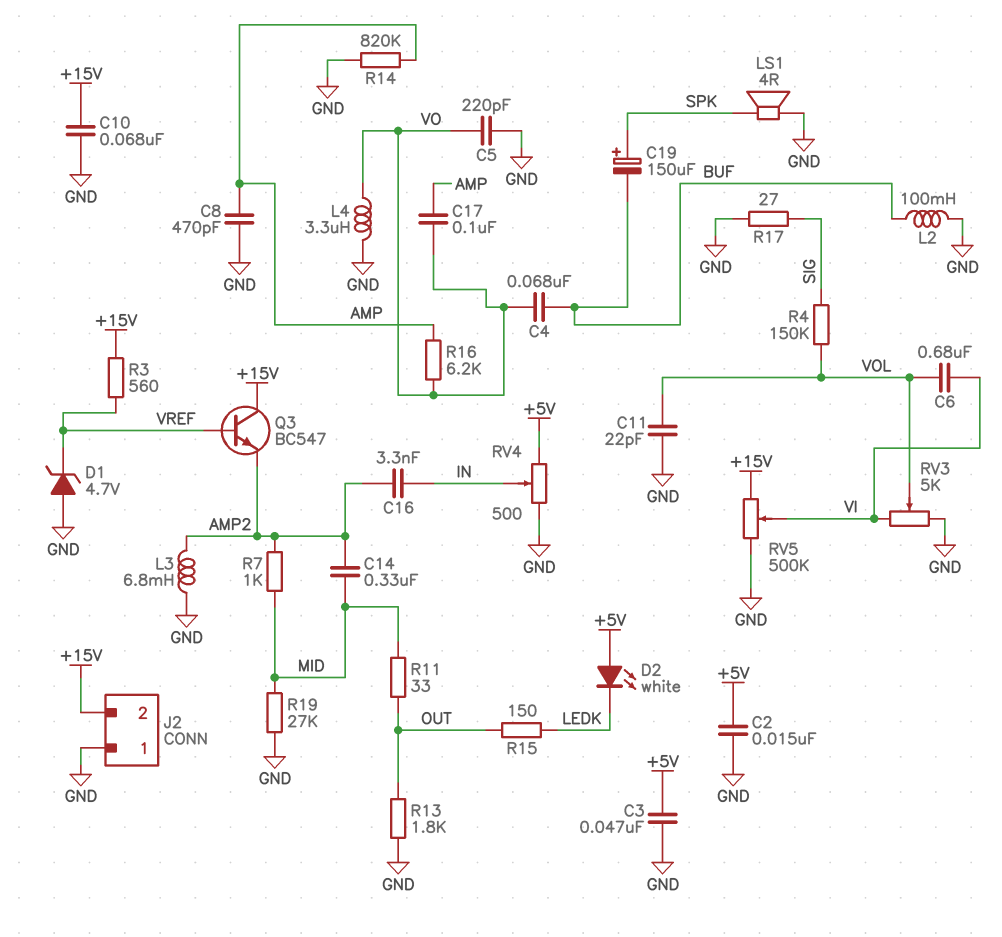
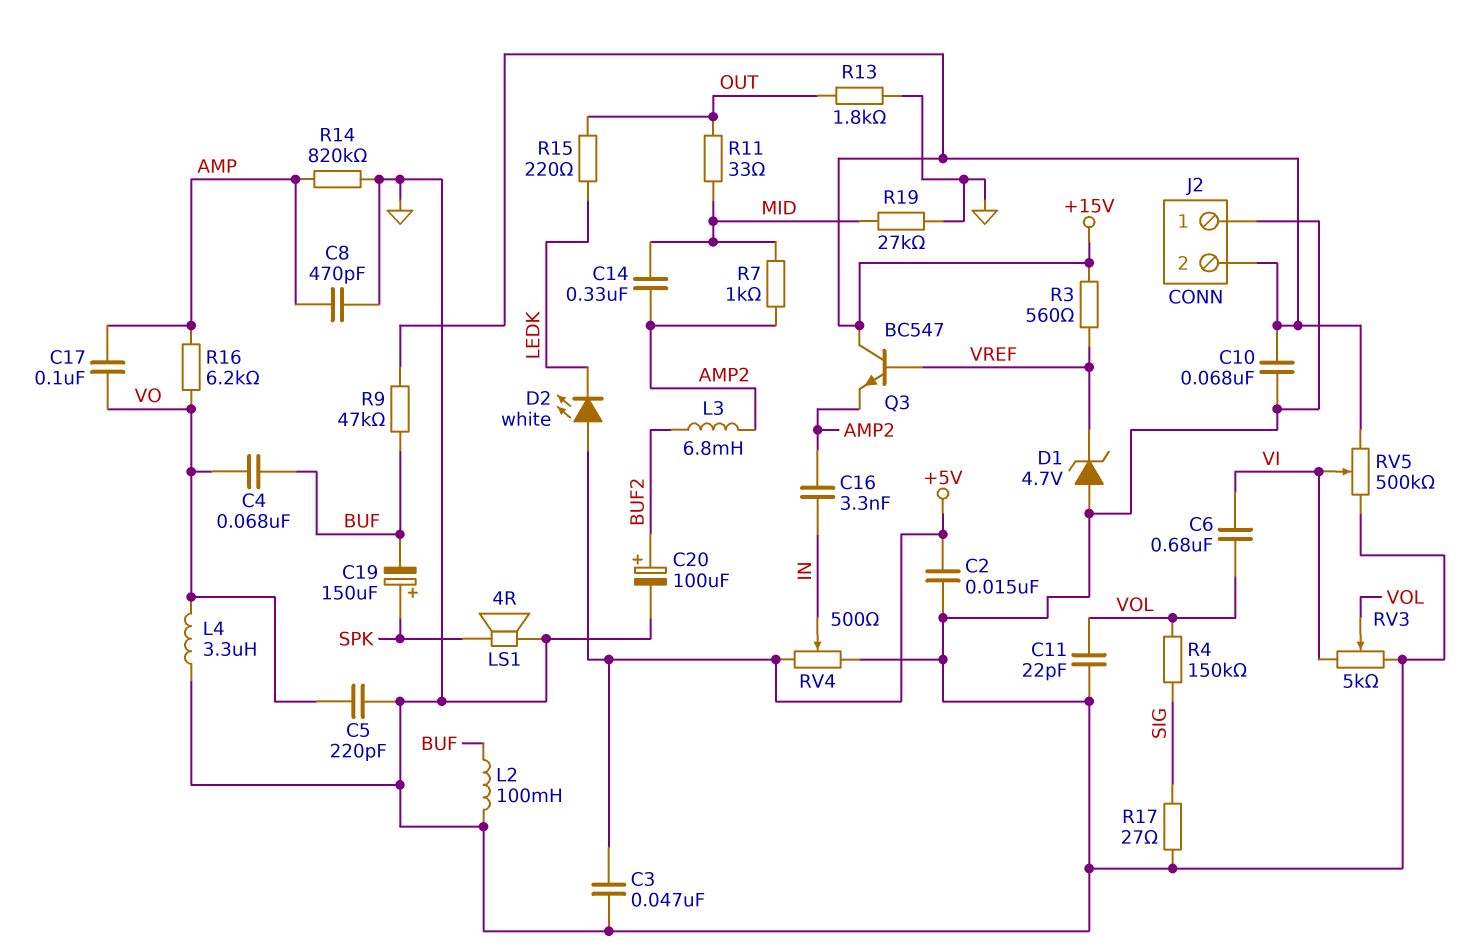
C20: none -> 100uF (plus BUF2, minus GND)
L3: 6.8mH (AMP2, GND) -> 6.8mH (AMP2, BUF2)
R9: none -> 47k (+15V, BUF)
R15: 150 (LEDK, OUT) -> 220 (LEDK, OUT)

